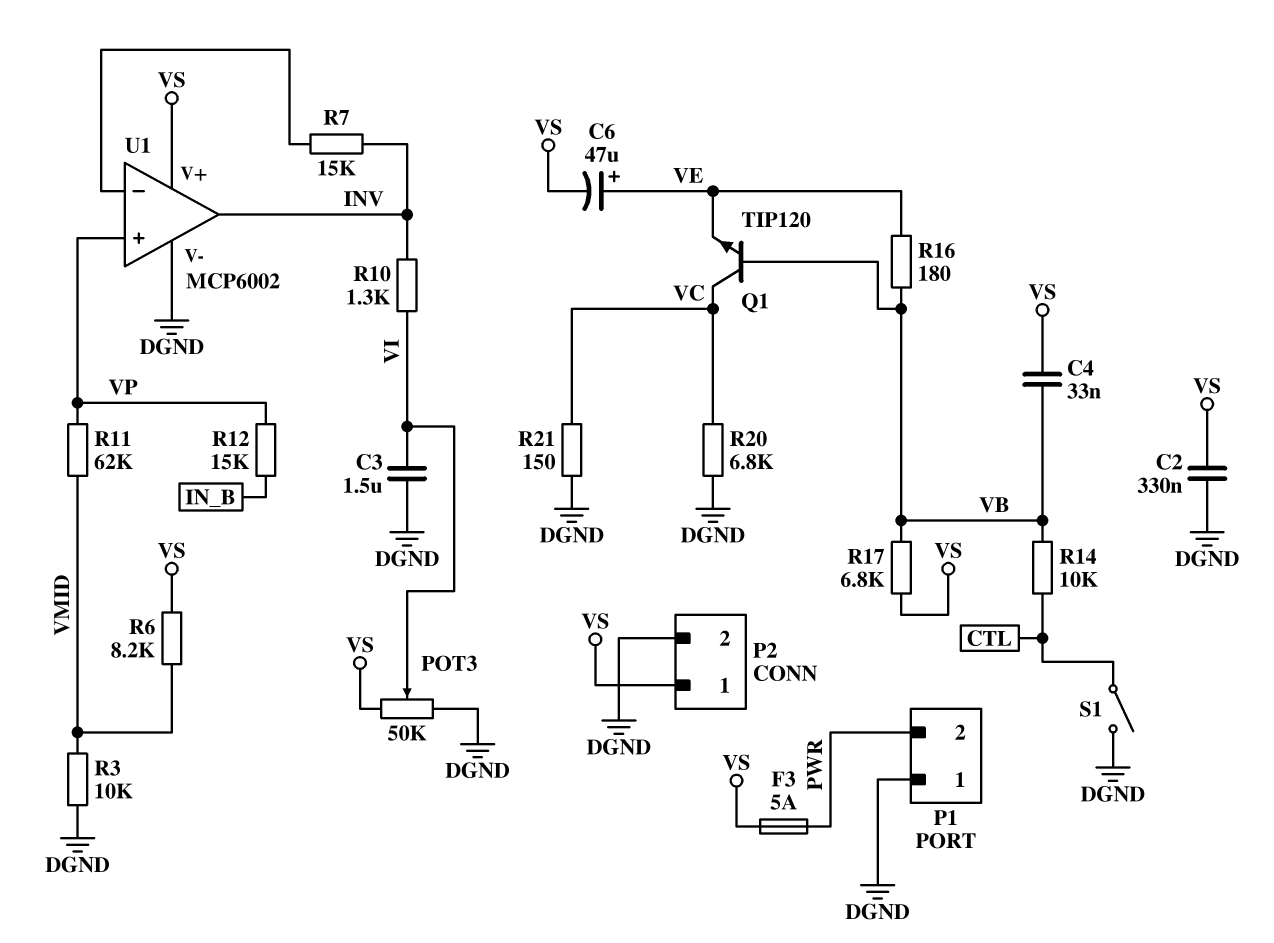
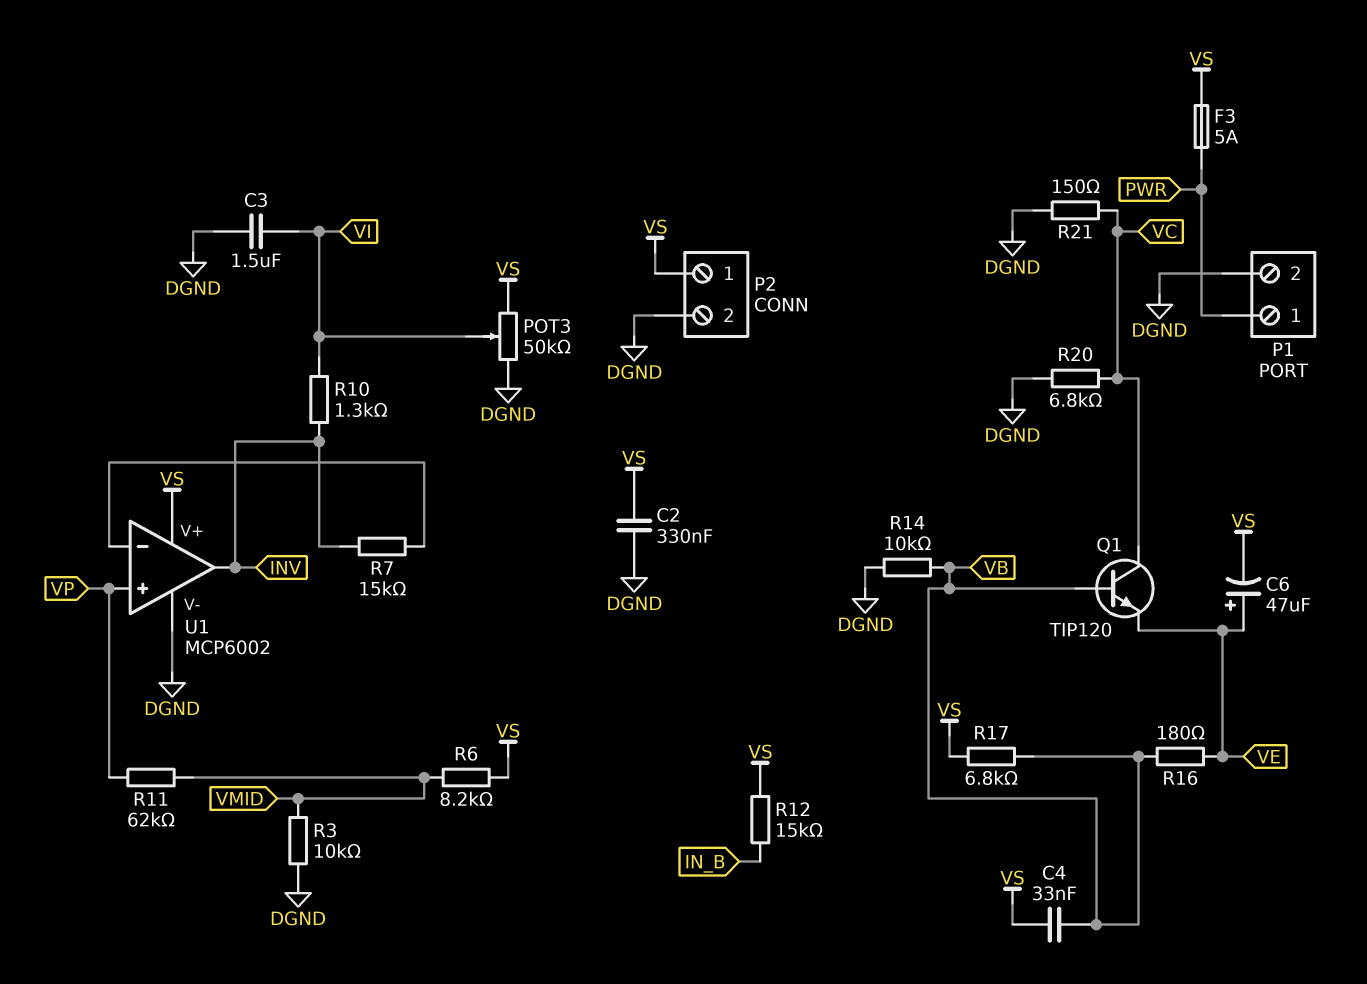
P1 pin 1: DGND -> PWR
P1 pin 2: PWR -> DGND
R12: 15k (IN_B, VP) -> 15k (IN_B, VS)
R14: 10k (CTL, VB) -> 10k (DGND, VB)
S1: switch (CTL, DGND) -> none

